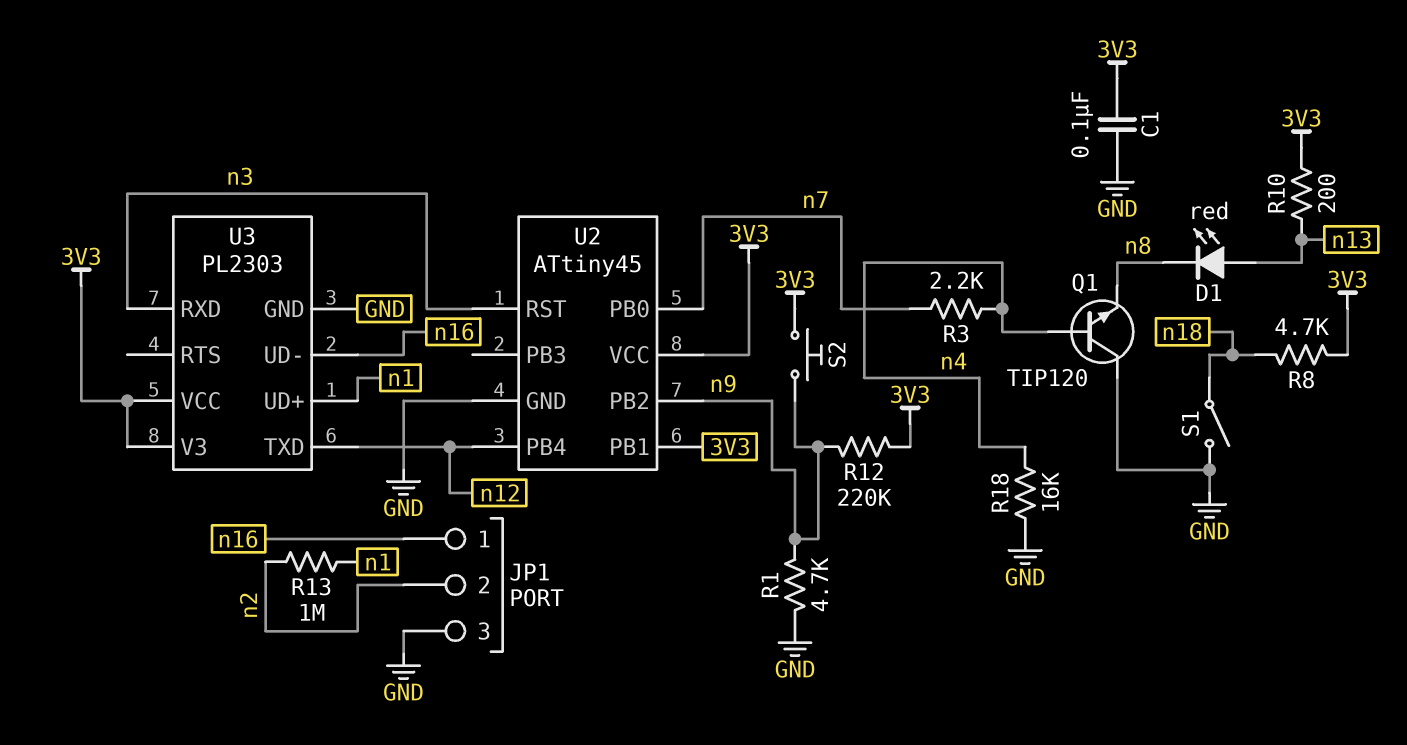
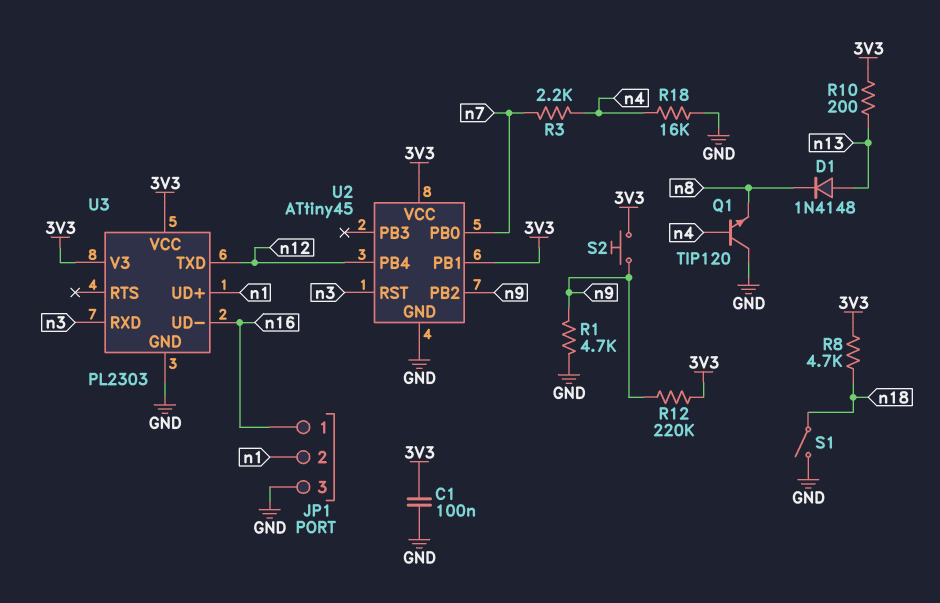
D1: LED red (A n13, K n8) -> diode 1N4148 (A n13, K n8)
JP1 pin 2: n2 -> n1
R13: 1M (n1, n2) -> none

